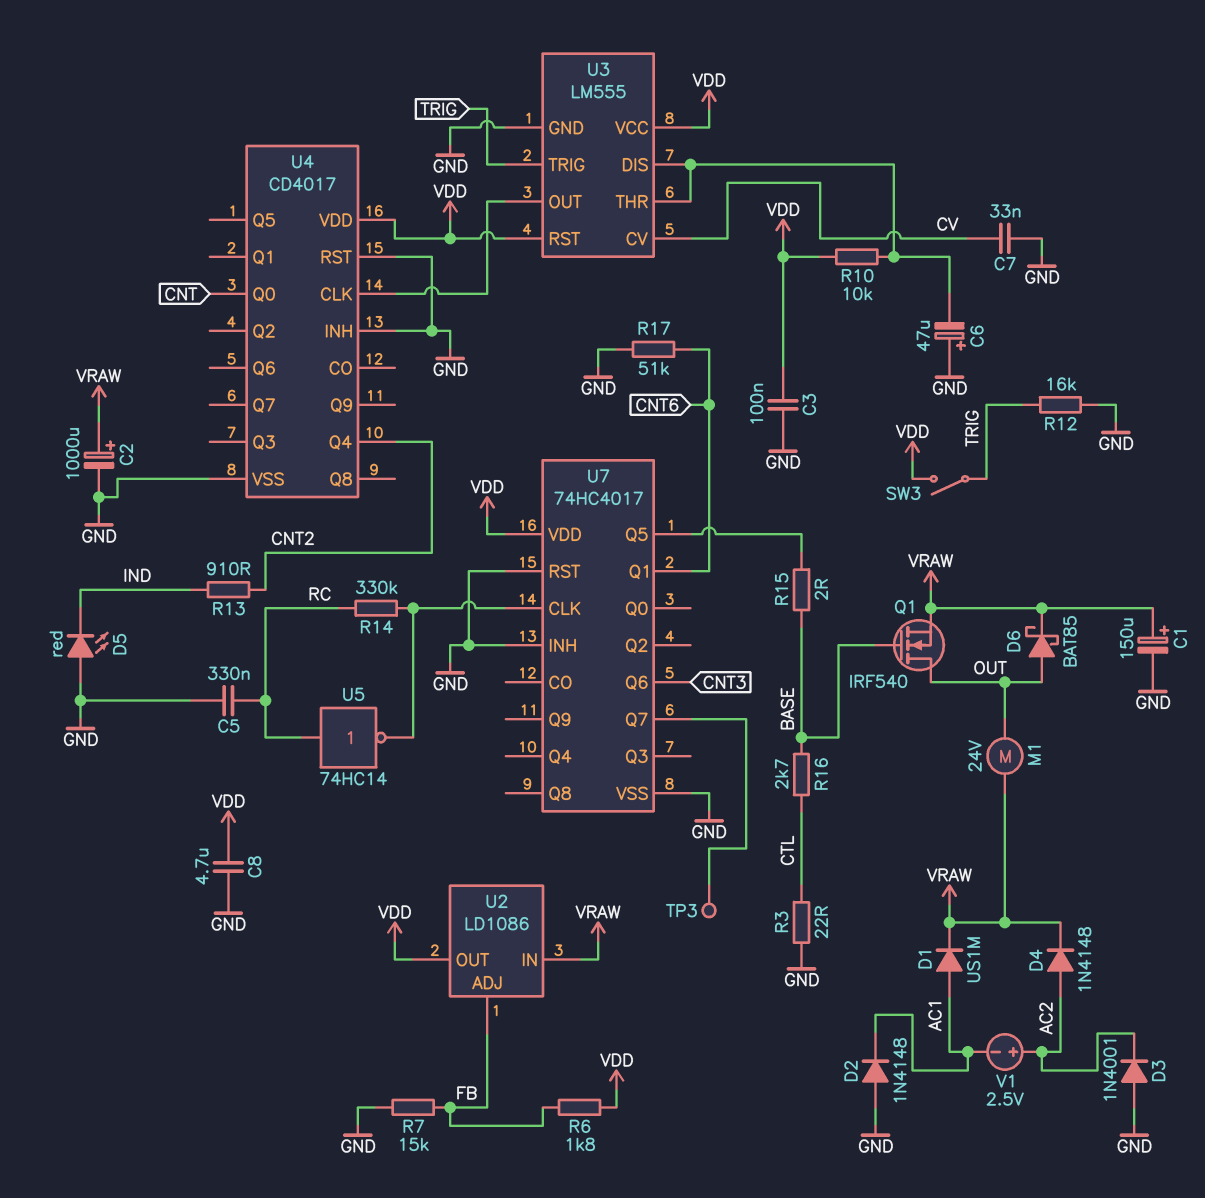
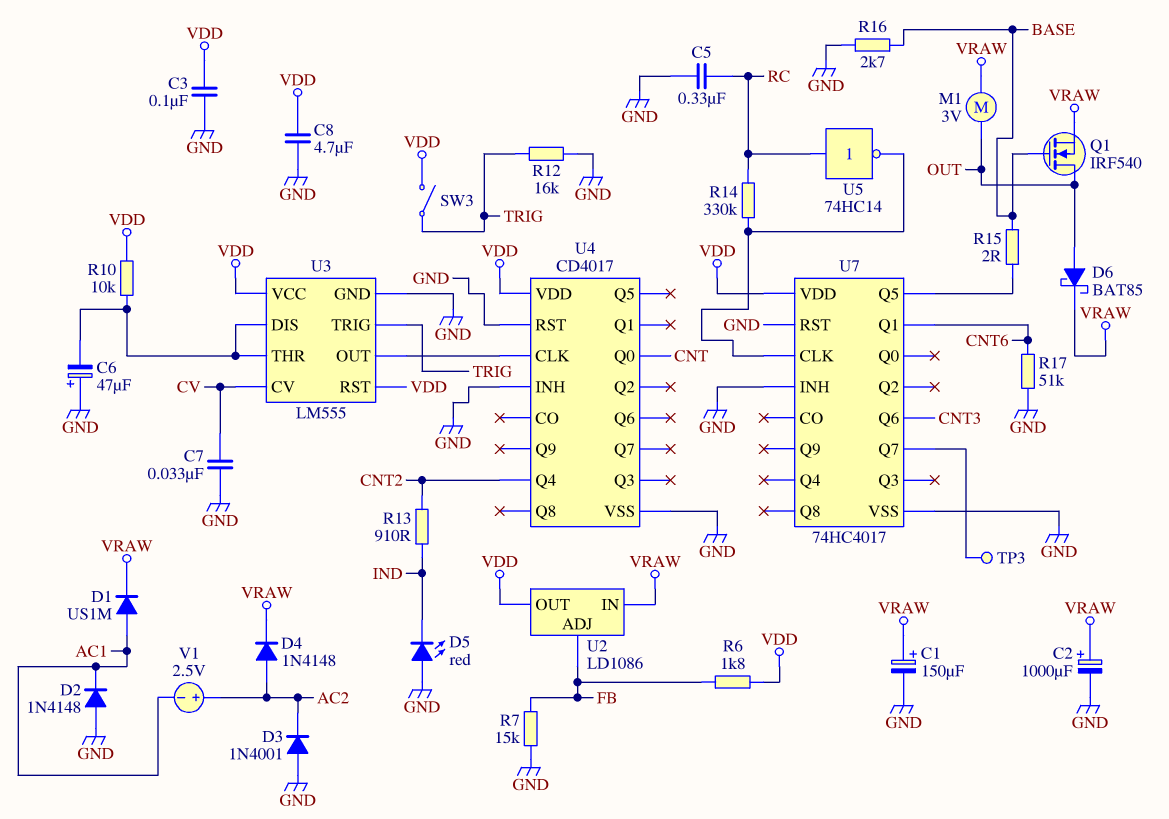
M1: motor 24V (OUT, VRAW) -> motor 3V (OUT, VRAW)
R3: 22 (CTL, GND) -> none
R16: 2.7k (BASE, CTL) -> 2.7k (BASE, GND)

